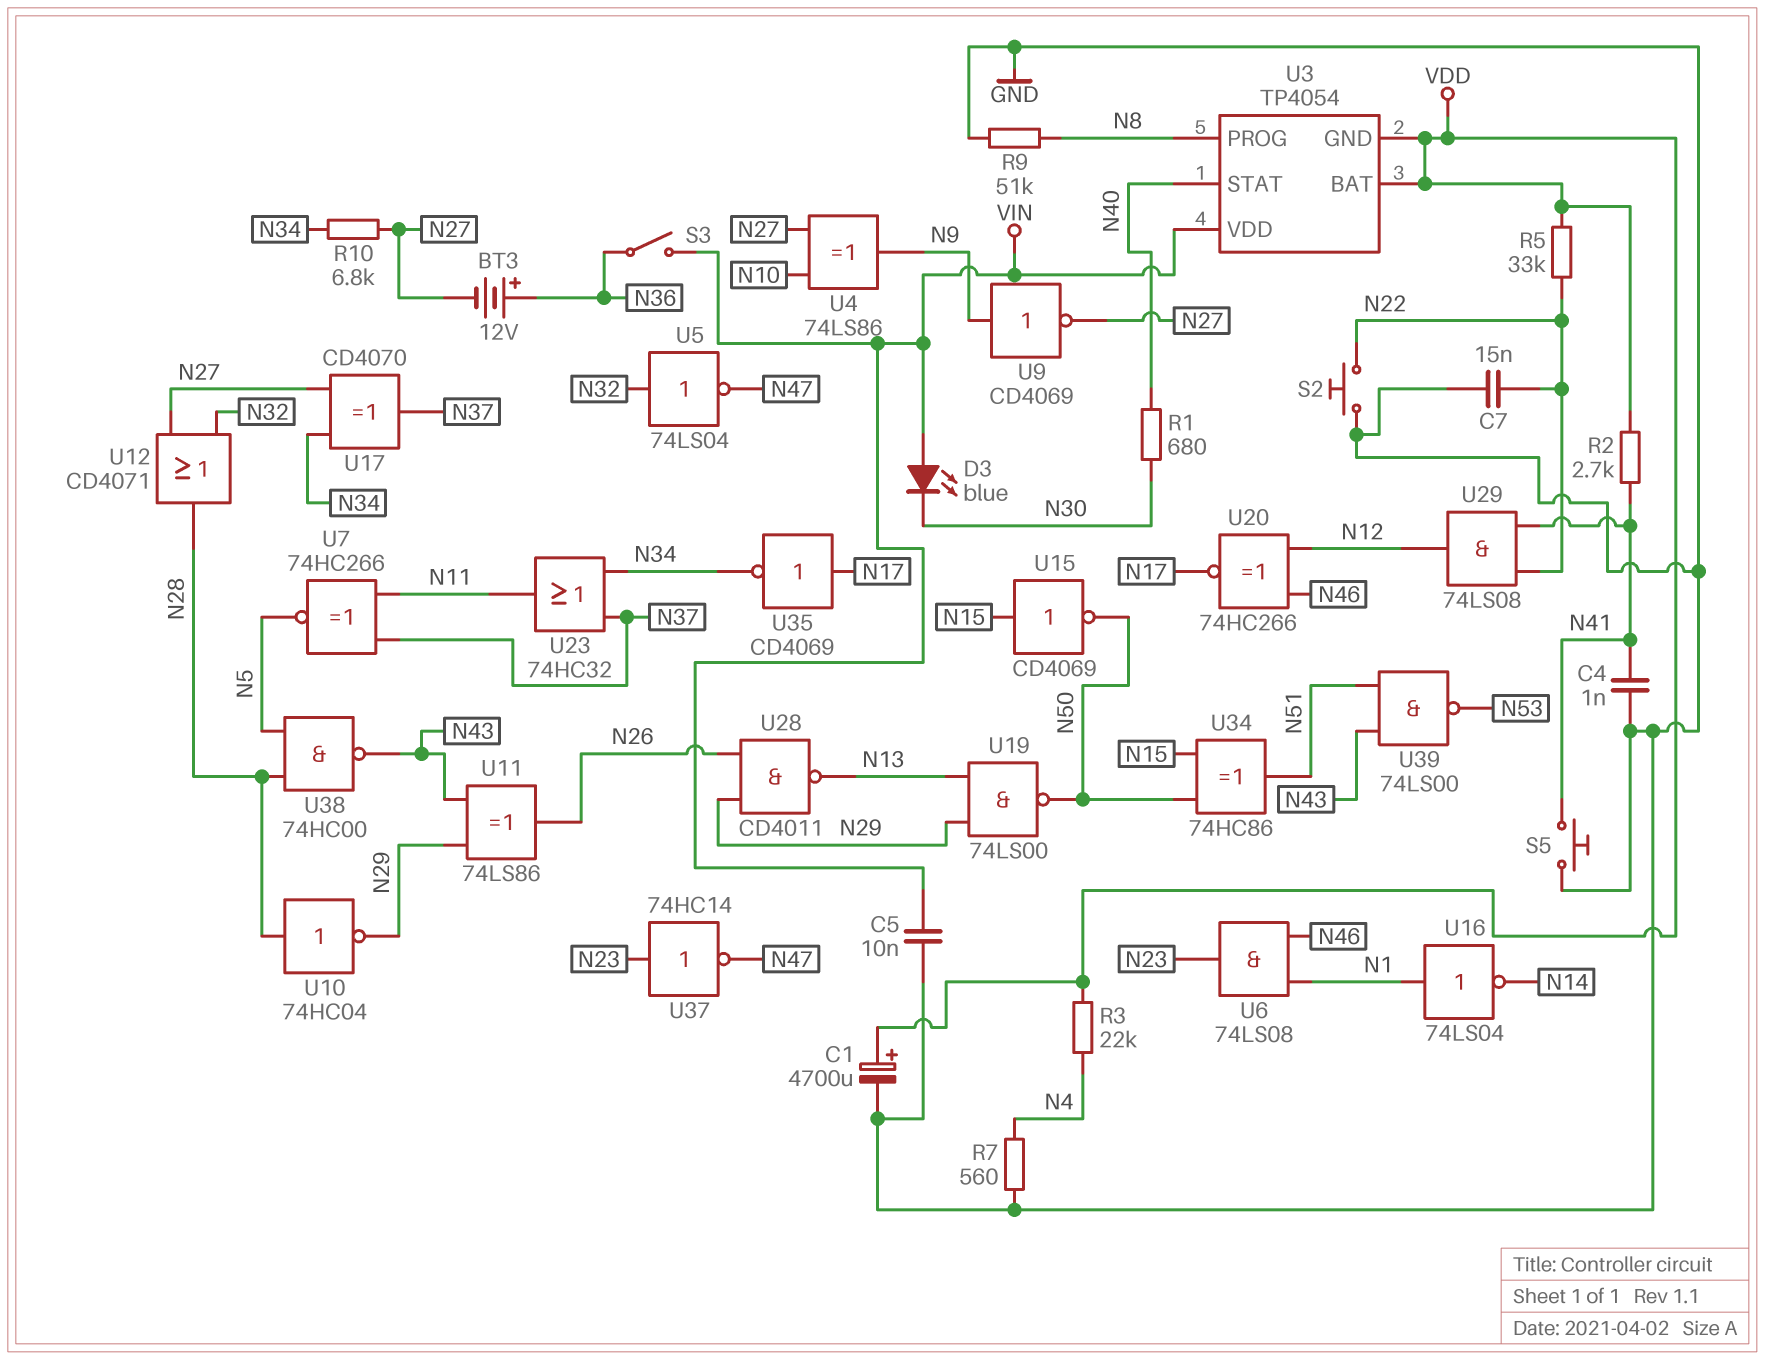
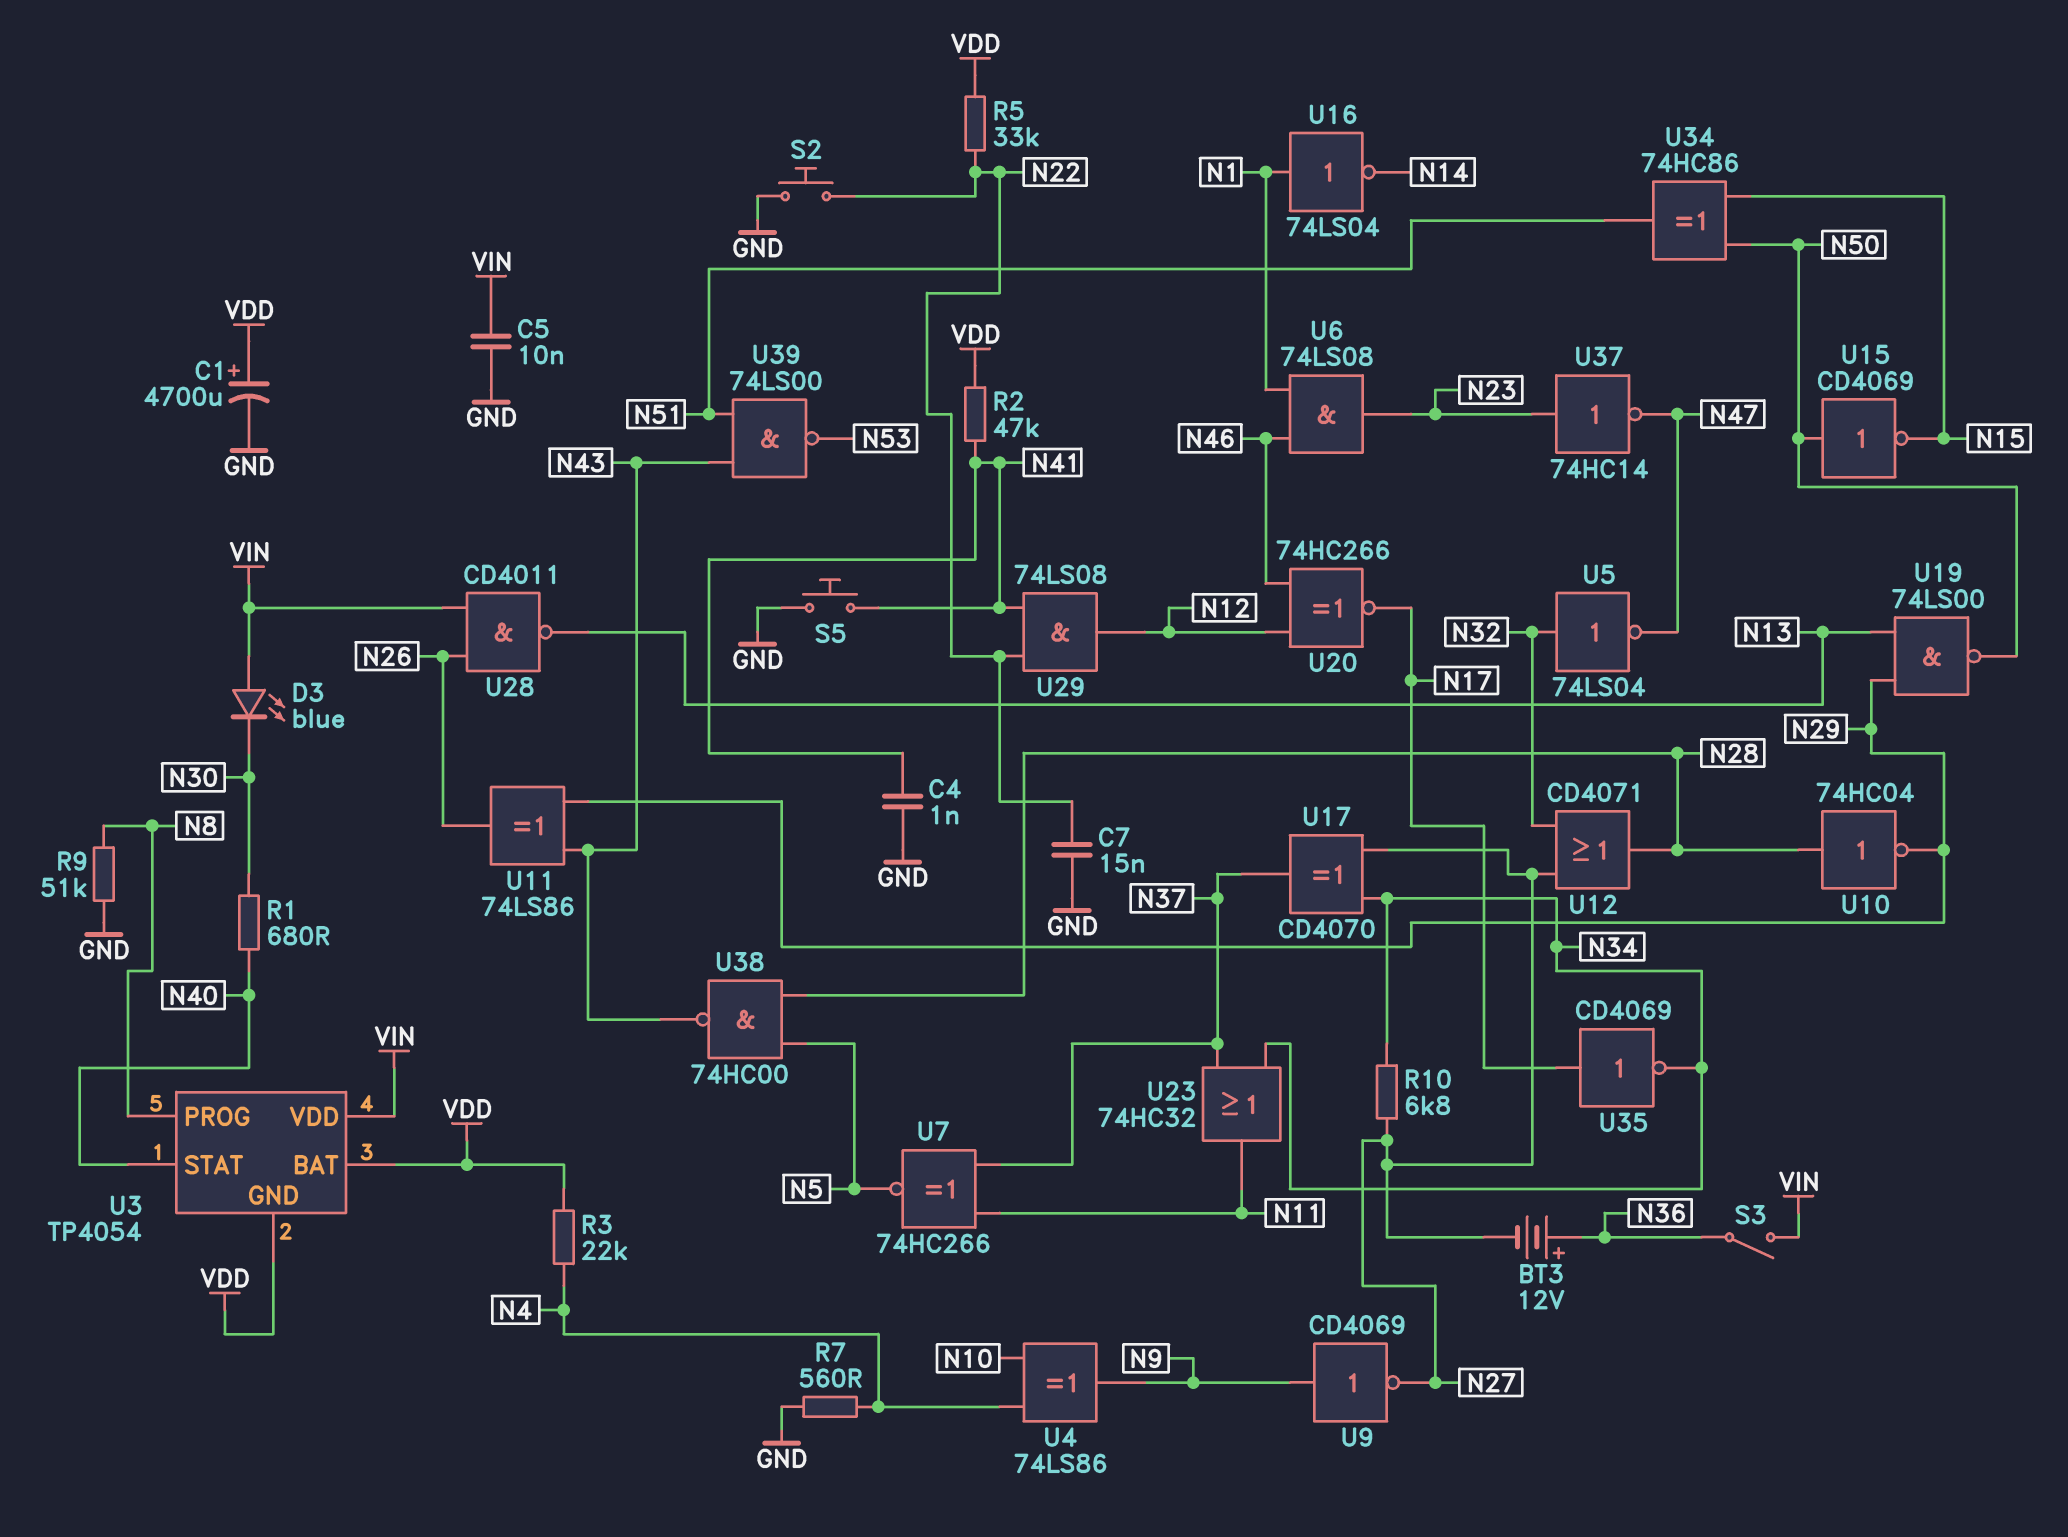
R2: 2.7k (N41, VDD) -> 47k (N41, VDD)
U4: XOR 74LS86 (in N10, in N27, out N9) -> XOR 74LS86 (in N4, in N10, out N9)
U15: NOT CD4069 (in N15, out N50) -> NOT CD4069 (in N50, out N15)
U28: NAND CD4011 (in N26, in N29, out N13) -> NAND CD4011 (in N26, in VIN, out N13)

